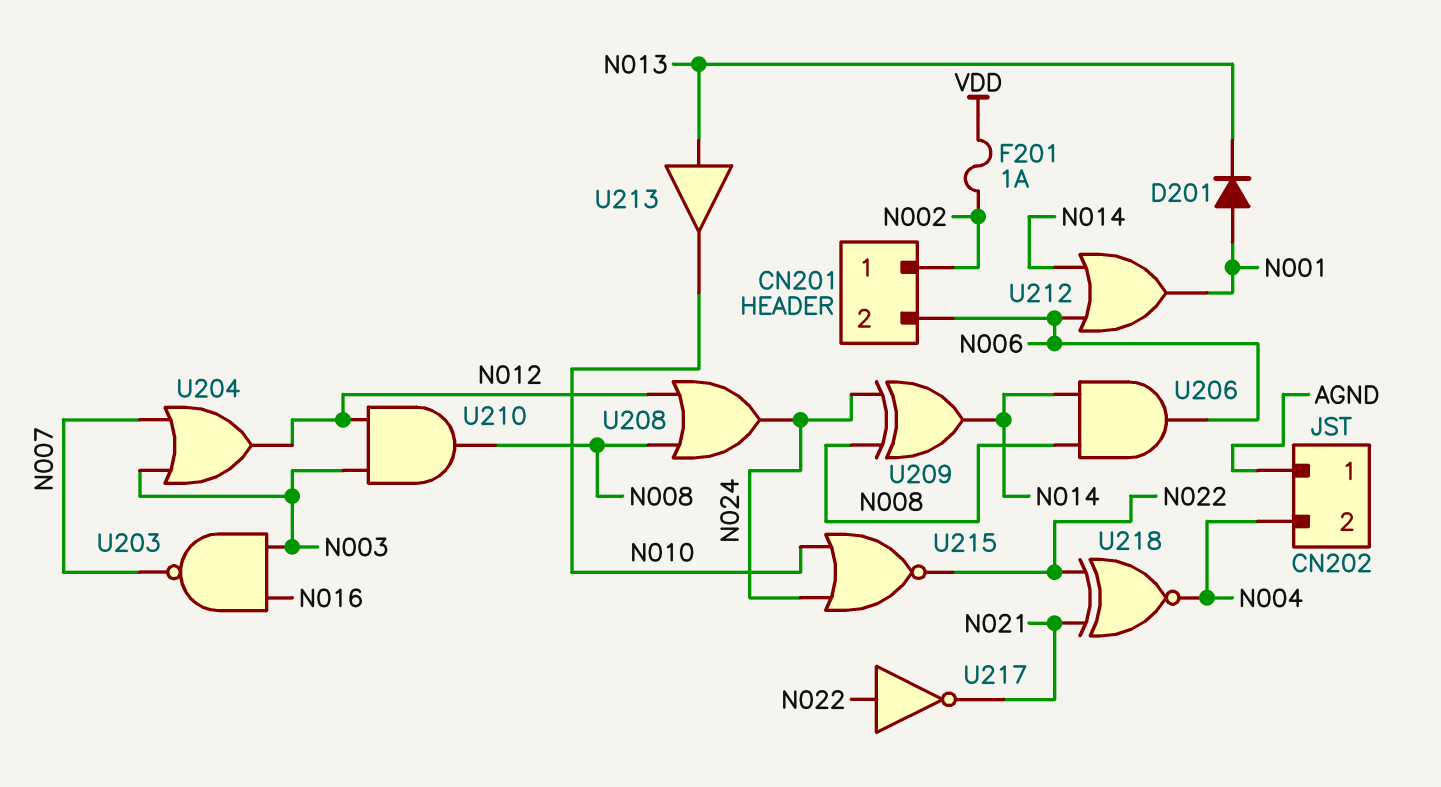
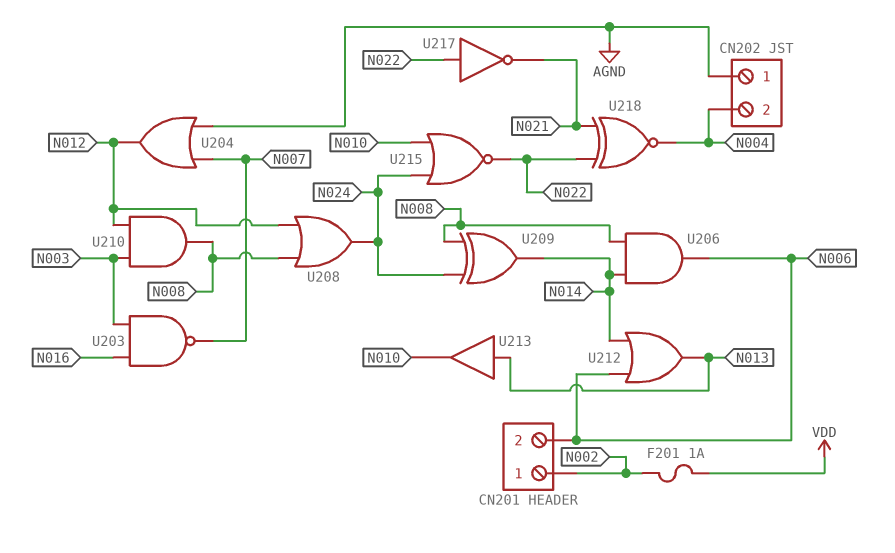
D201: diode (A N001, K N013) -> none
U204: OR (in N003, in N007, out N012) -> OR (in AGND, in N007, out N012)
U212: OR (in N006, in N014, out N001) -> OR (in N006, in N014, out N013)

